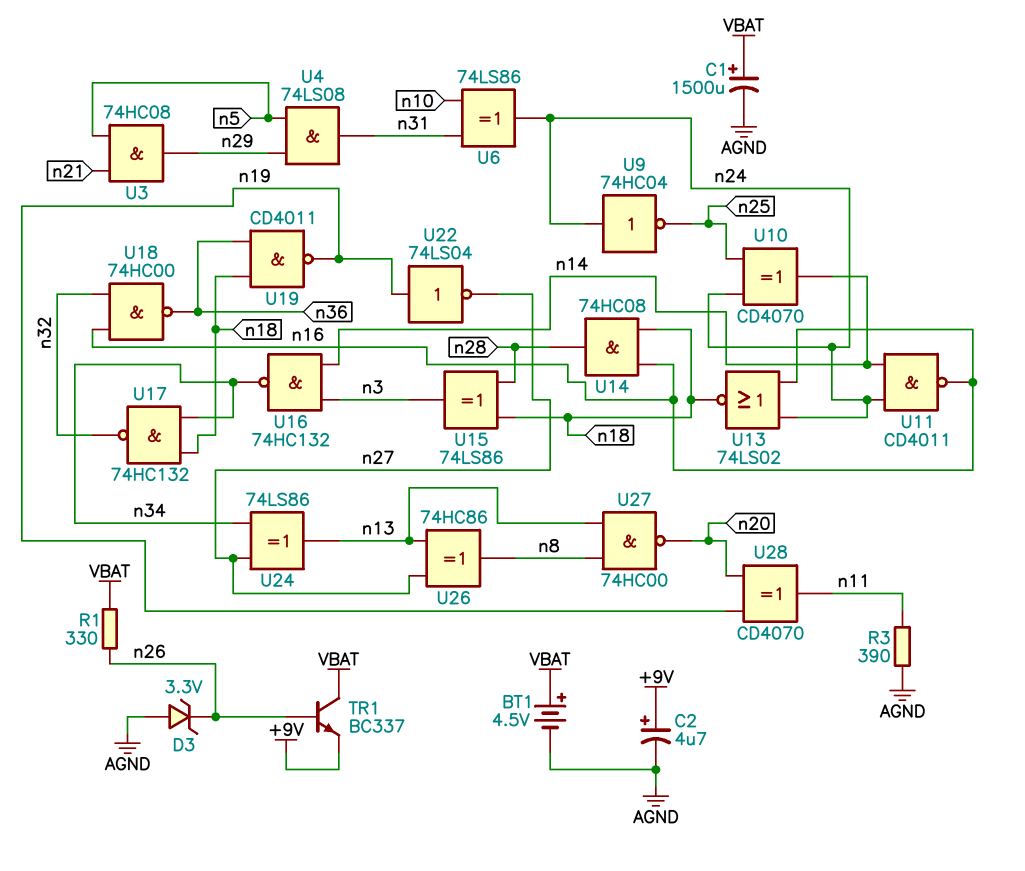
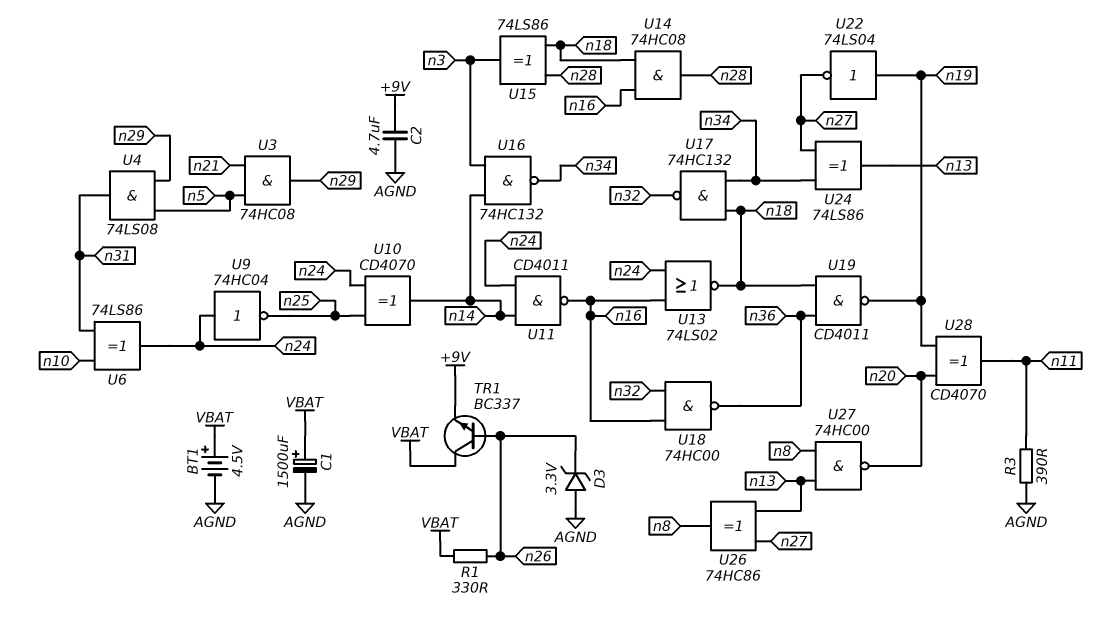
C2: 4.7uF (plus +9V, minus AGND) -> 4.7uF (+9V, AGND)

